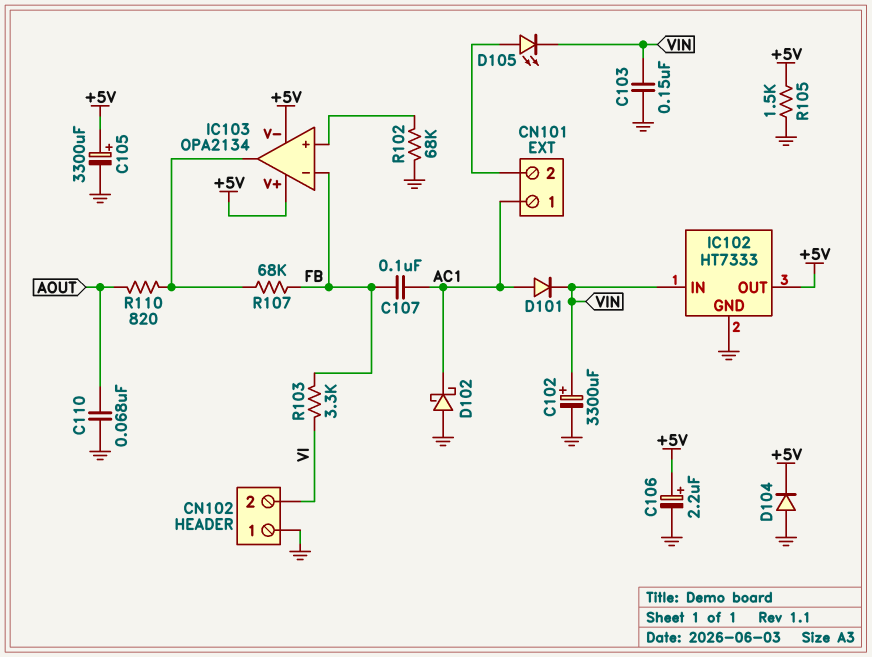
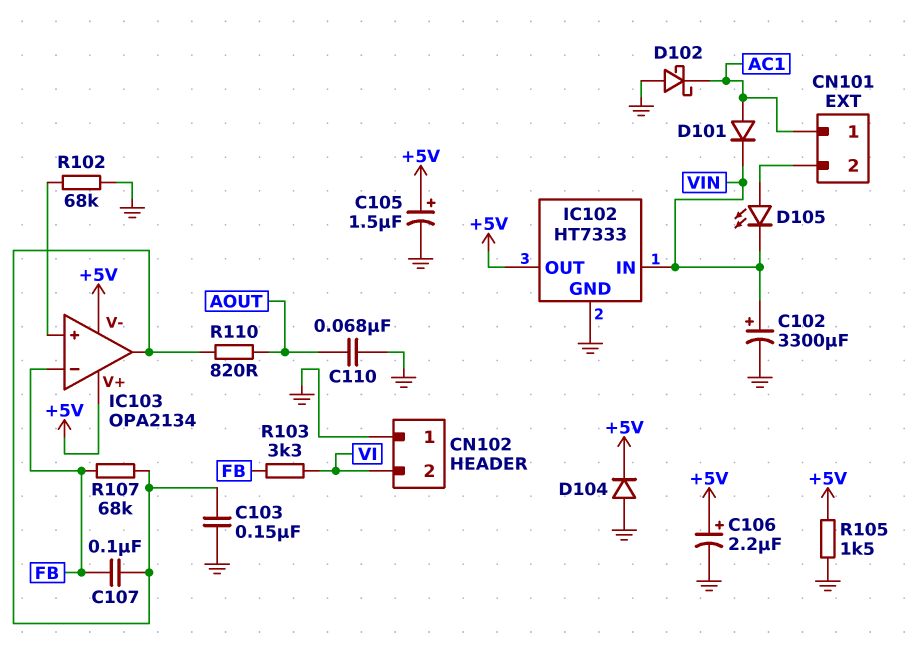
C103: 150nF (GND, VIN) -> 150nF (GND, IC103/out)
C105: 3300uF (plus +5V, minus GND) -> 1.5uF (plus +5V, minus GND)
C107: 100nF (AC1, FB) -> 100nF (FB, IC103/out)

